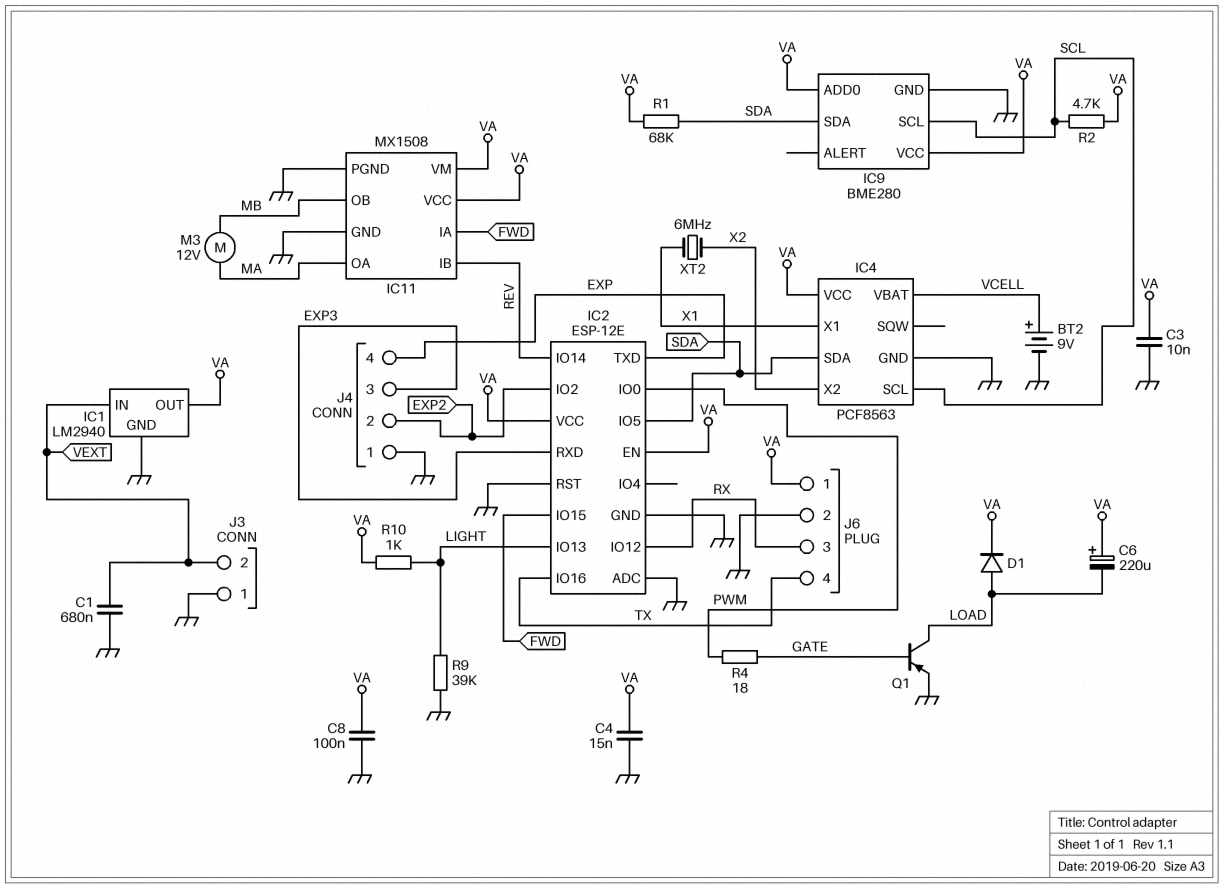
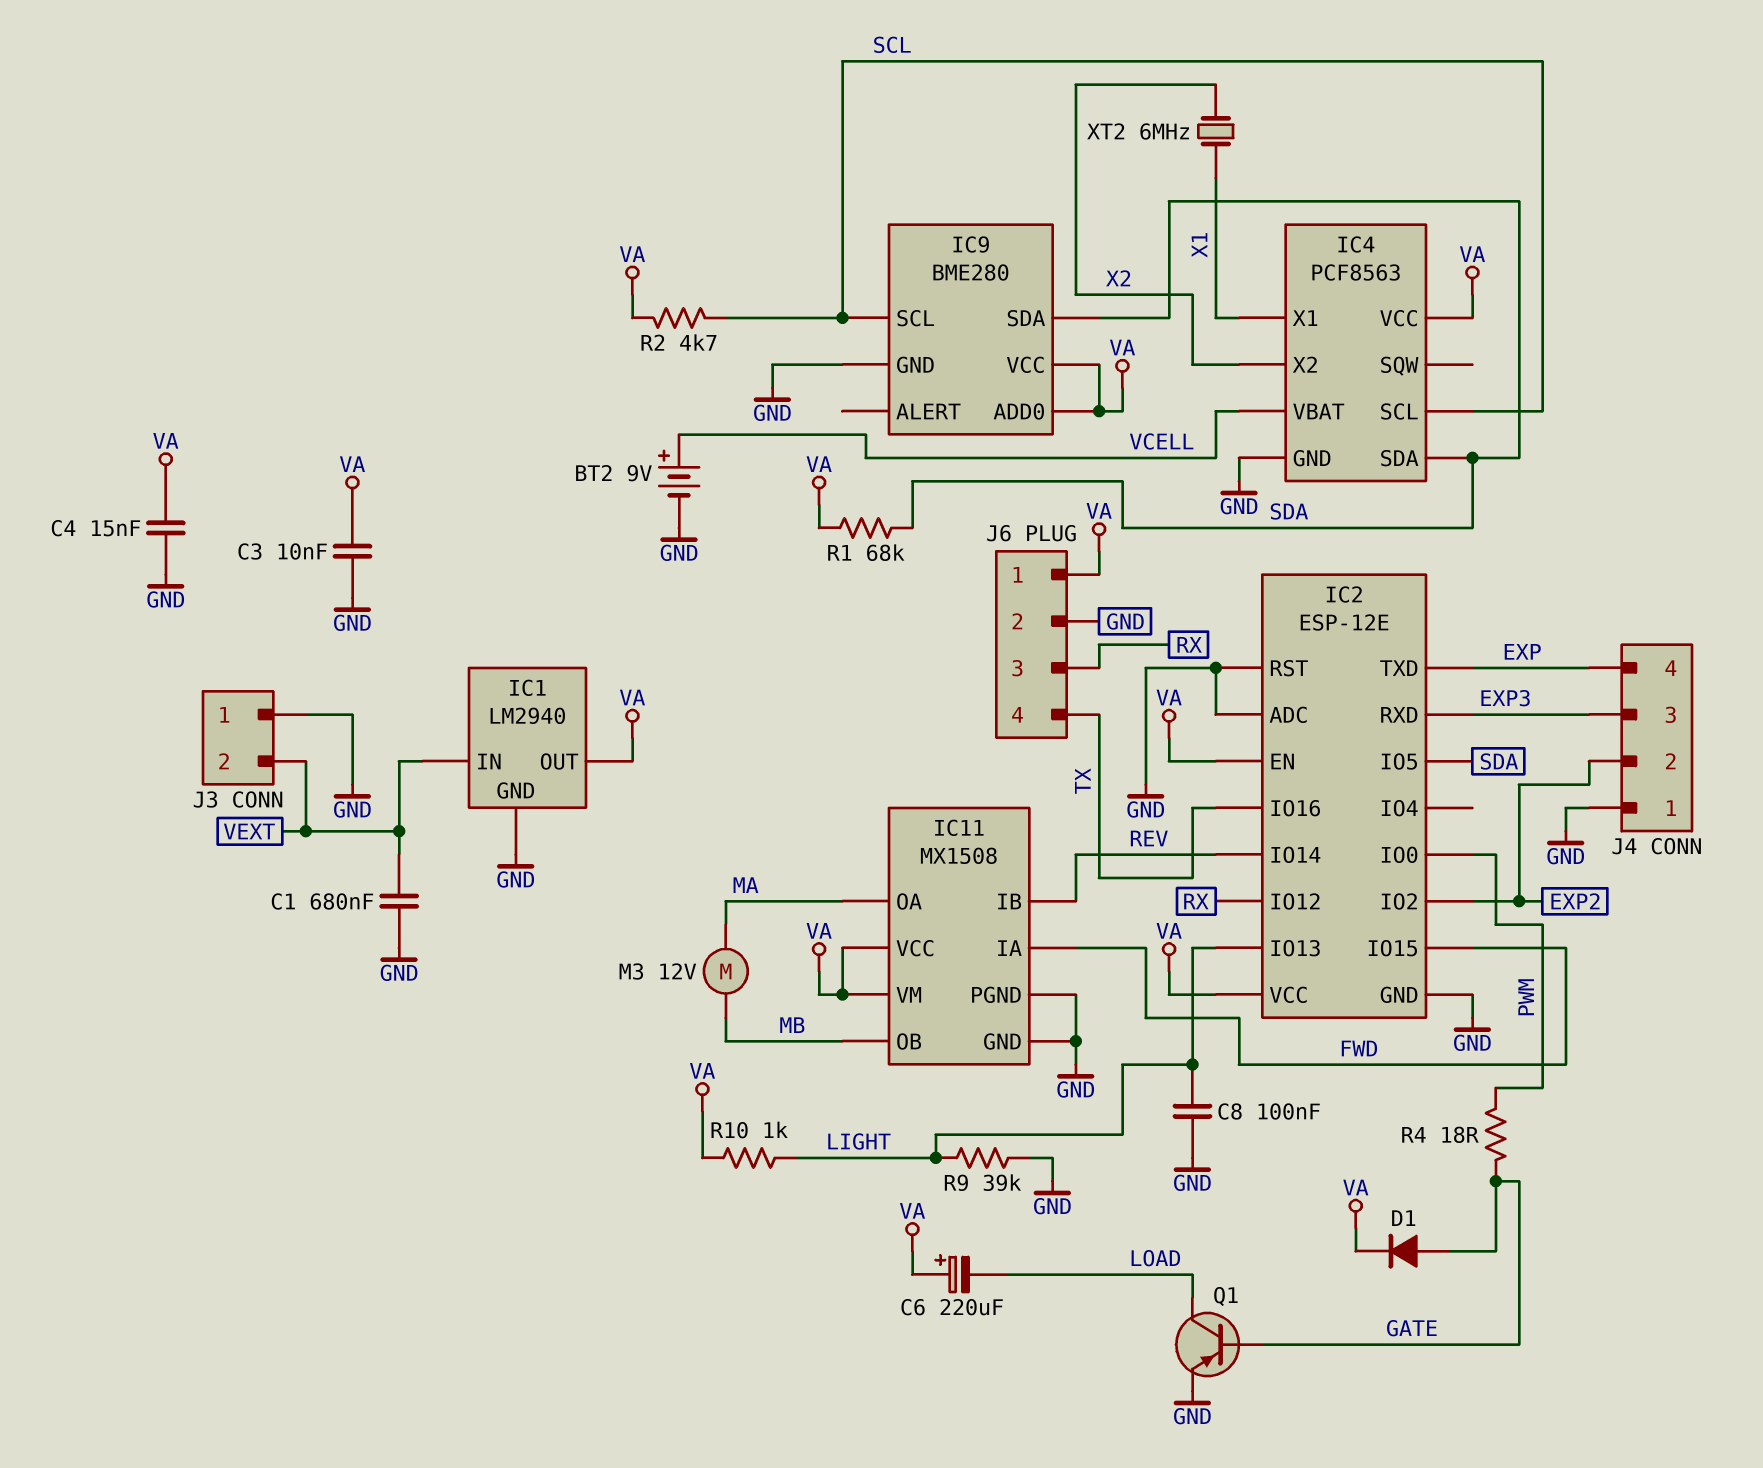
C8: 100nF (GND, VA) -> 100nF (GND, LIGHT)
D1: diode (A LOAD, K VA) -> diode (A GATE, K VA)

